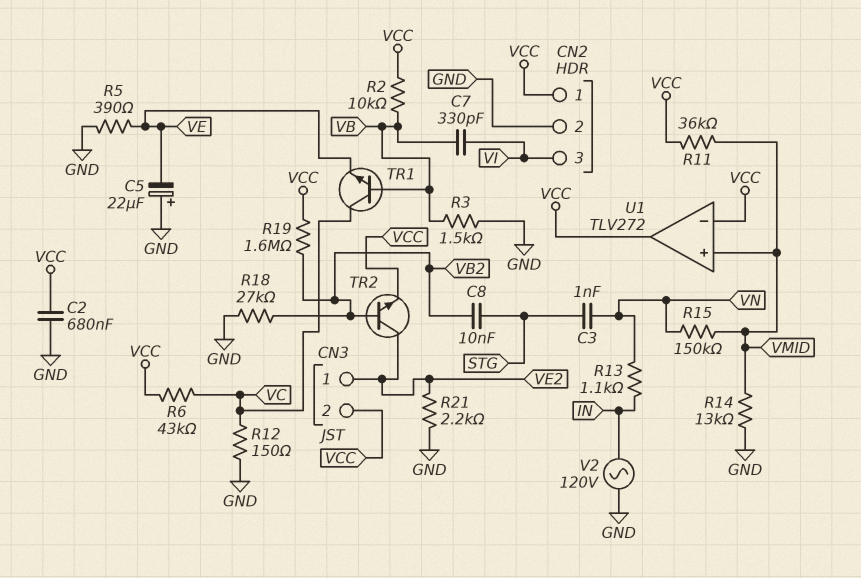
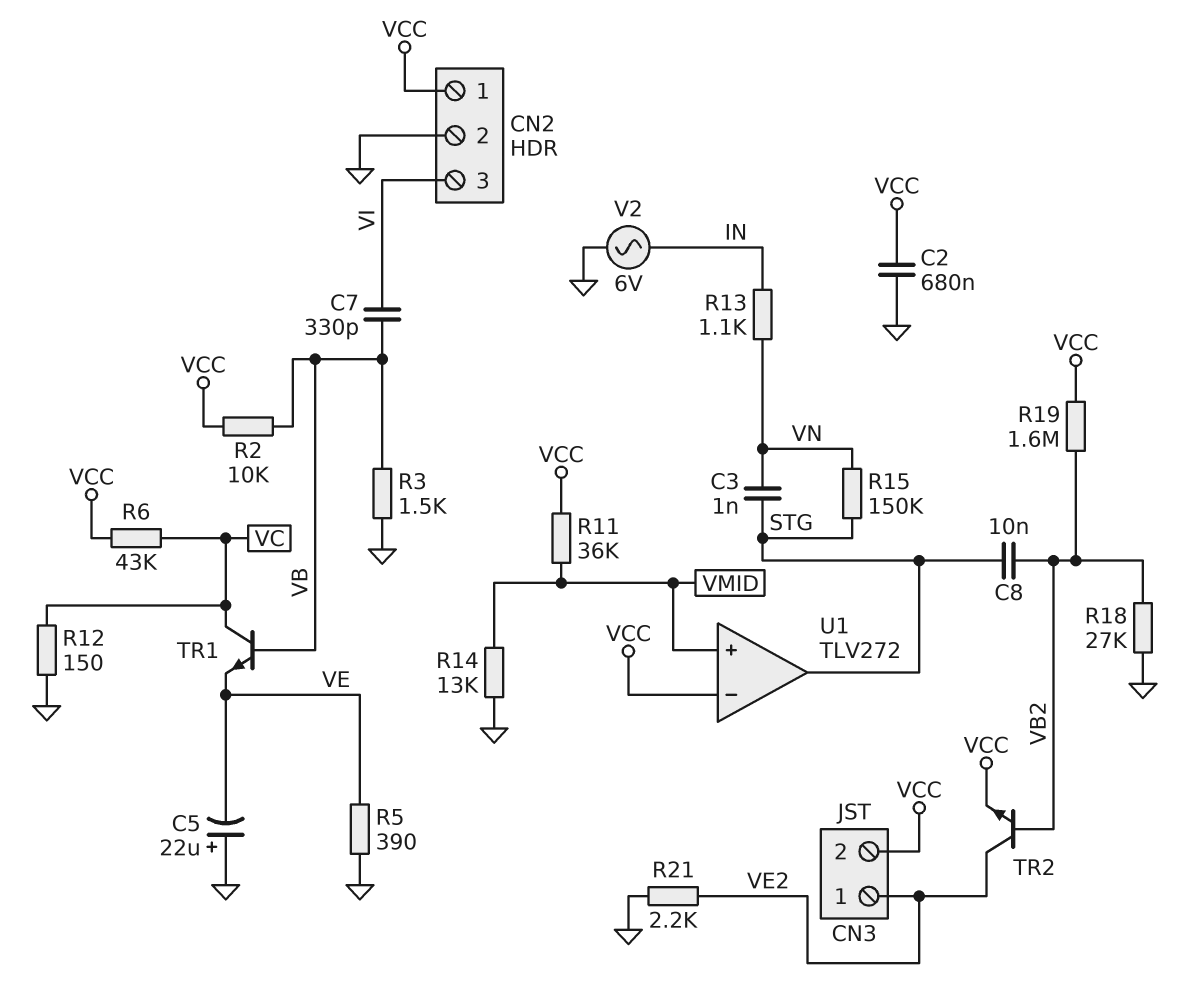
R15: 150k (VMID, VN) -> 150k (STG, VN)
U1 pin out: VCC -> STG
V2: AC 120V (GND, IN) -> AC 6V (GND, IN)

